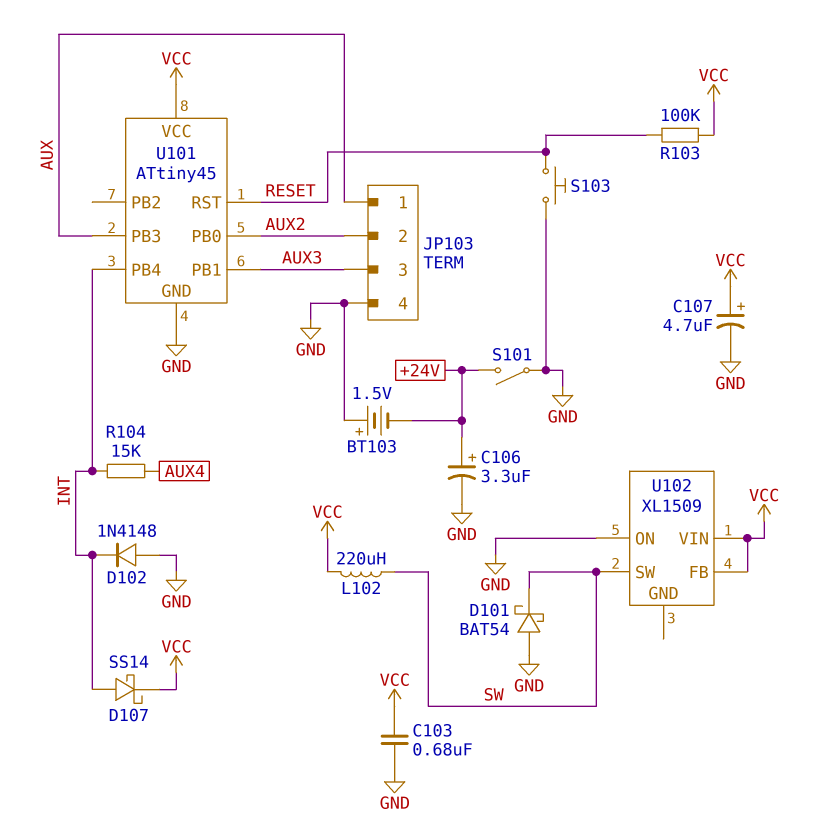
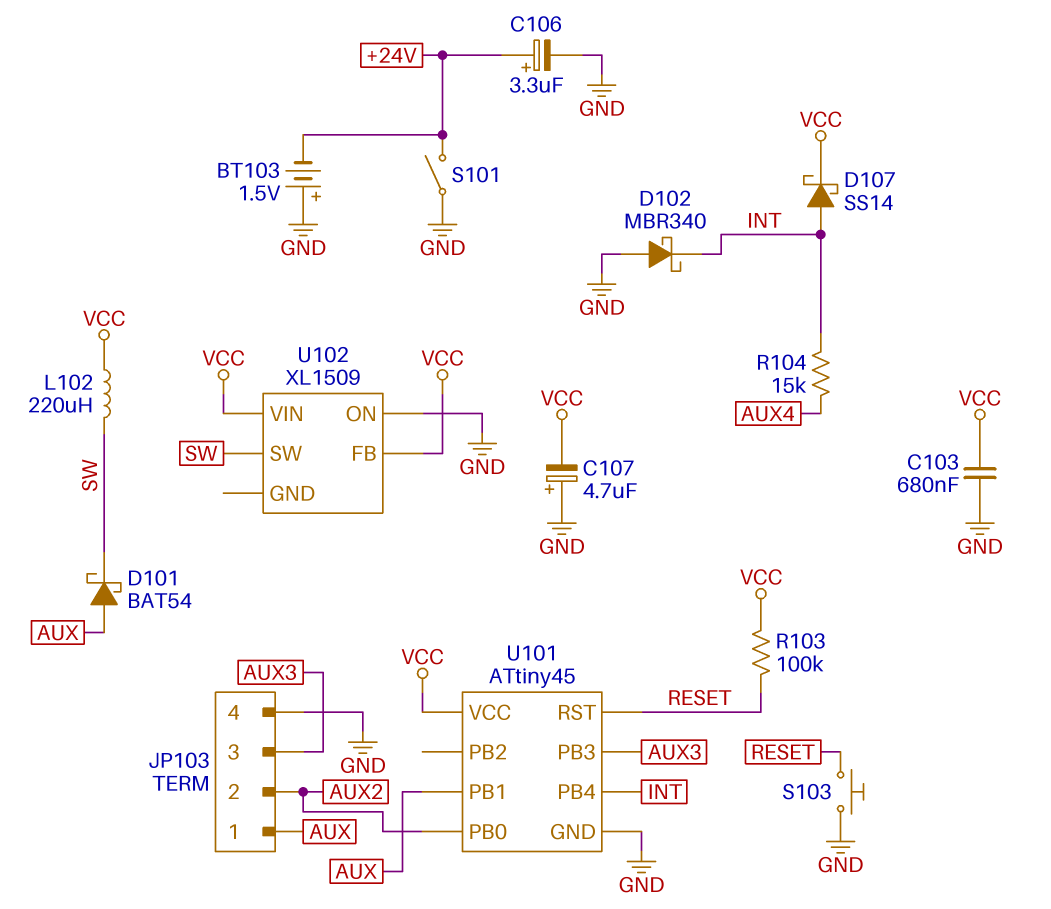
C107: 4.7uF (plus VCC, minus GND) -> 4.7uF (plus GND, minus VCC)
D101: schottky BAT54 (A GND, K SW) -> schottky BAT54 (A AUX, K SW)
D102: diode 1N4148 (A GND, K INT) -> schottky MBR340 (A GND, K INT)
U101 pin PB1: AUX3 -> AUX
U101 pin PB3: AUX -> AUX3

